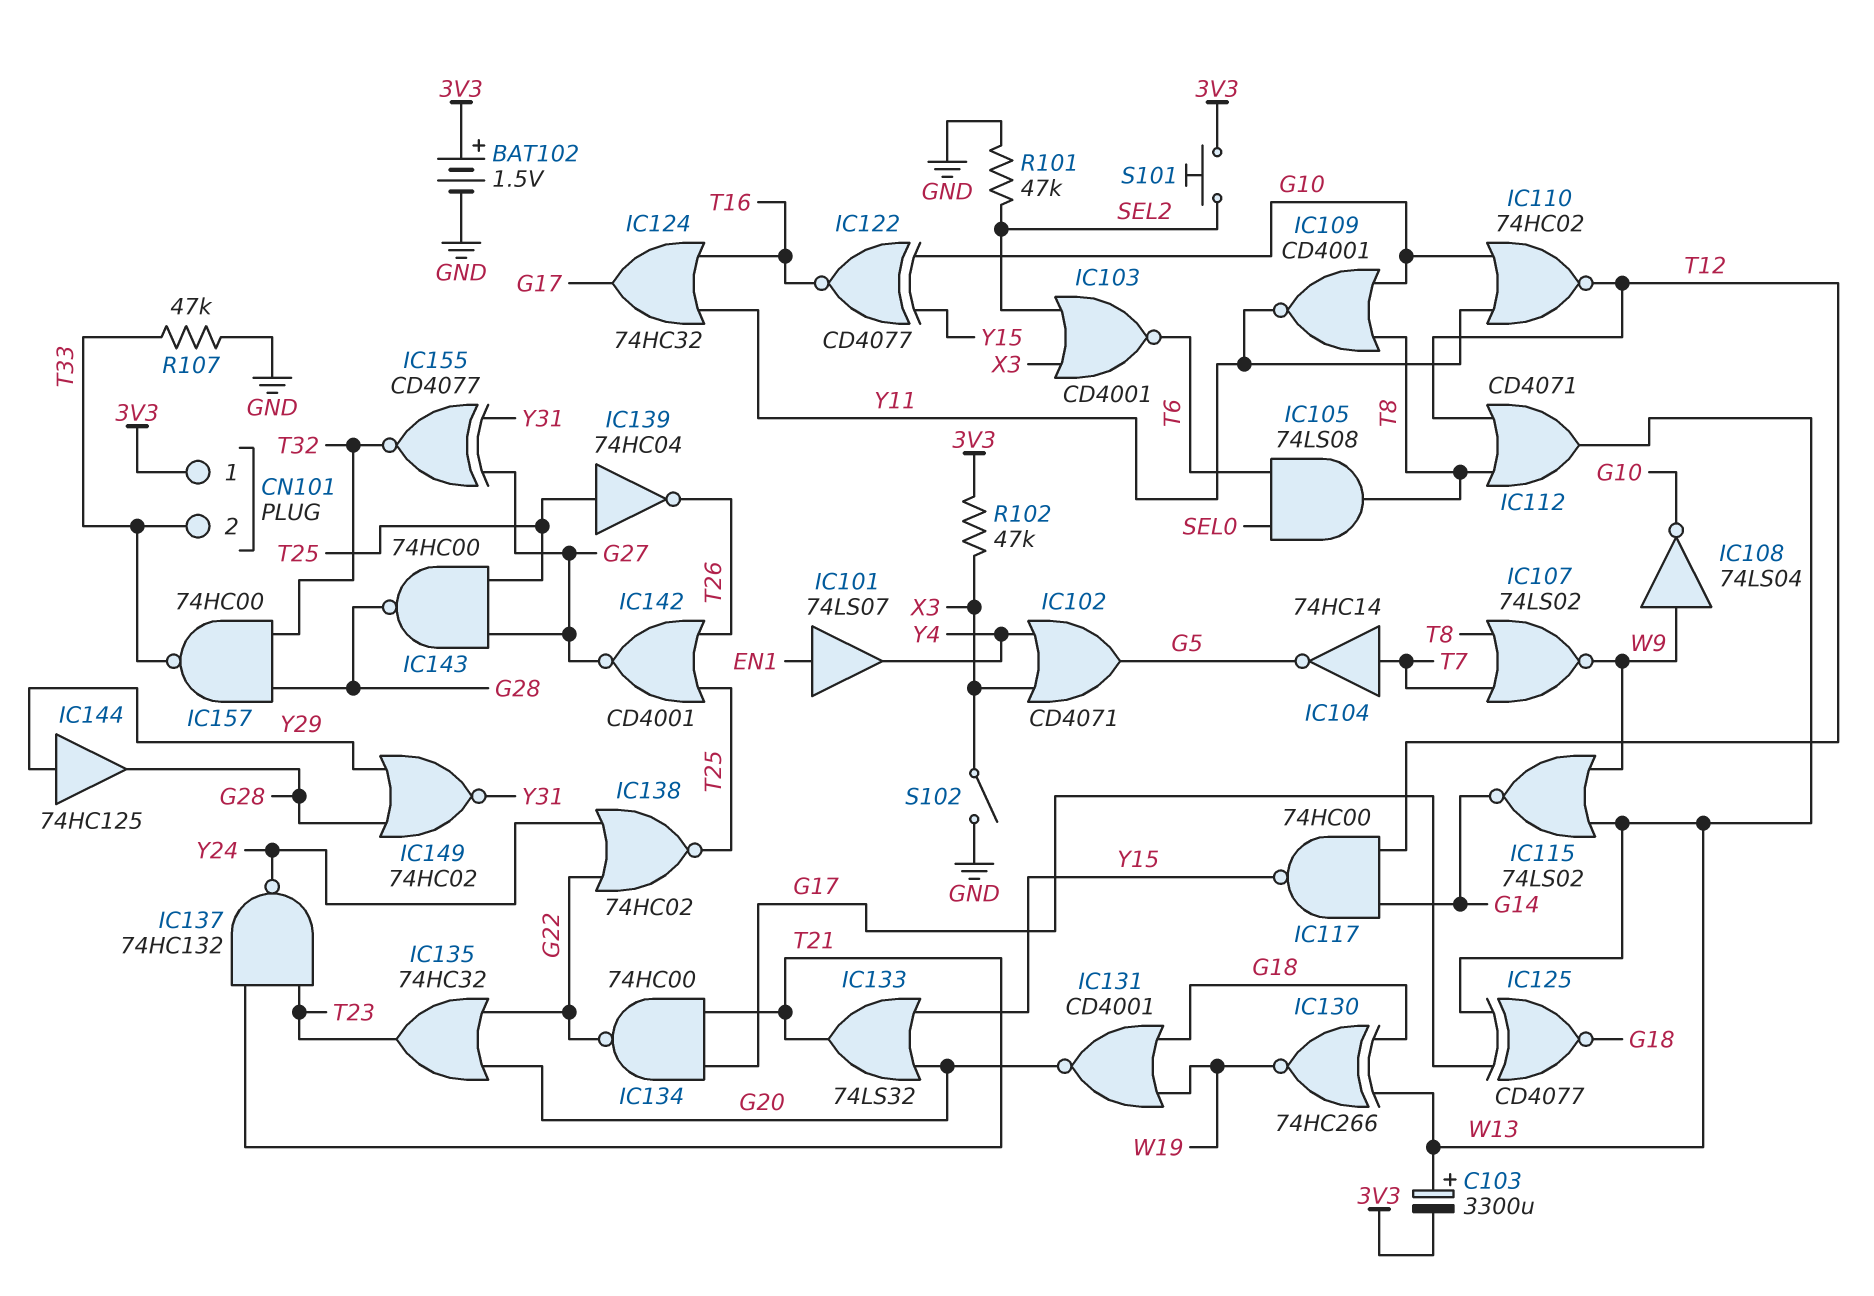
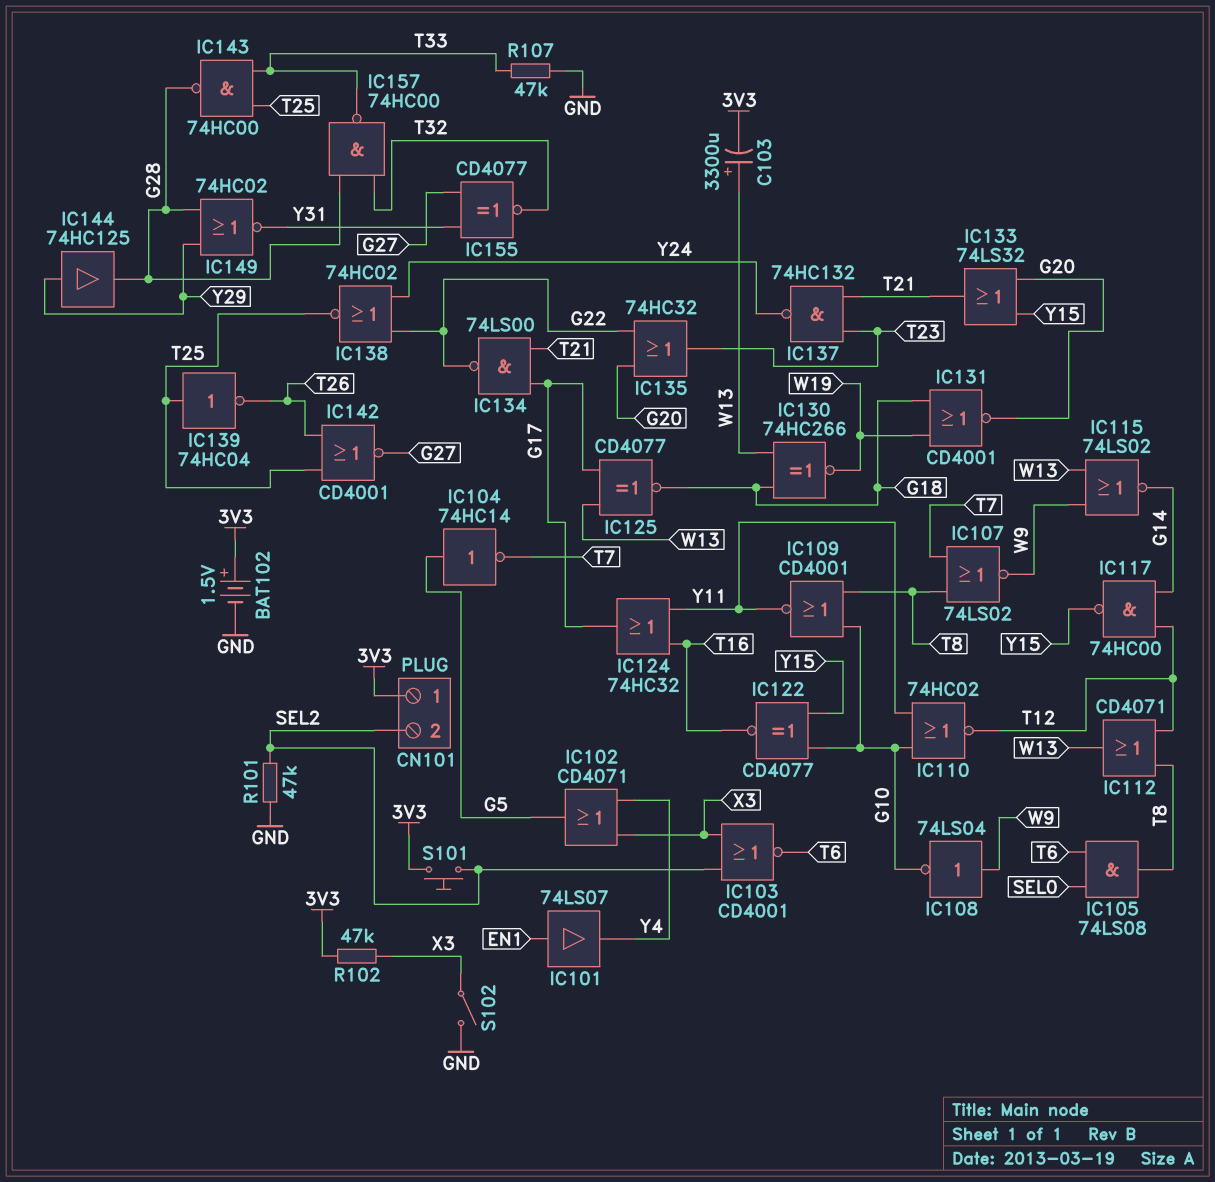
CN101 pin 2: T33 -> SEL2
IC104: NOT 74HC14 (in T7, out G5) -> NOT 74HC14 (in G5, out T7)
IC134: NAND 74HC00 (in G17, in T21, out G22) -> NAND 74LS00 (in G17, in T21, out G22)
IC143: NAND 74HC00 (in G27, in T25, out G28) -> NAND 74HC00 (in T25, in T33, out G28)

